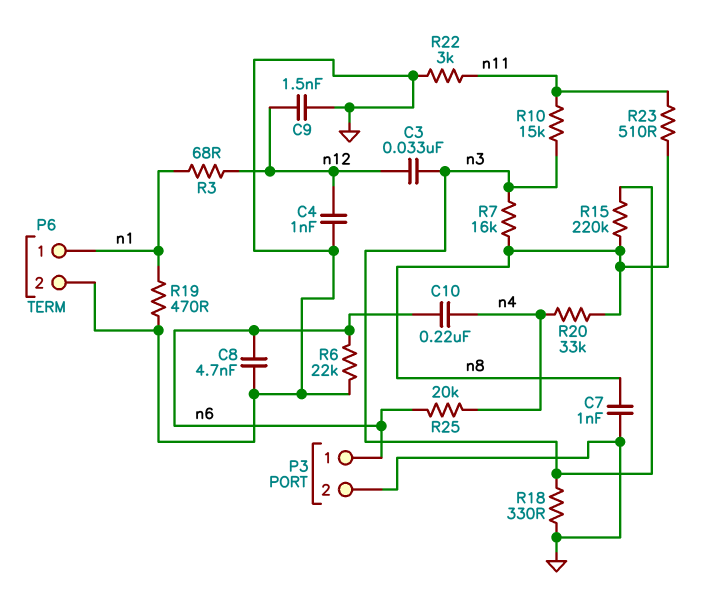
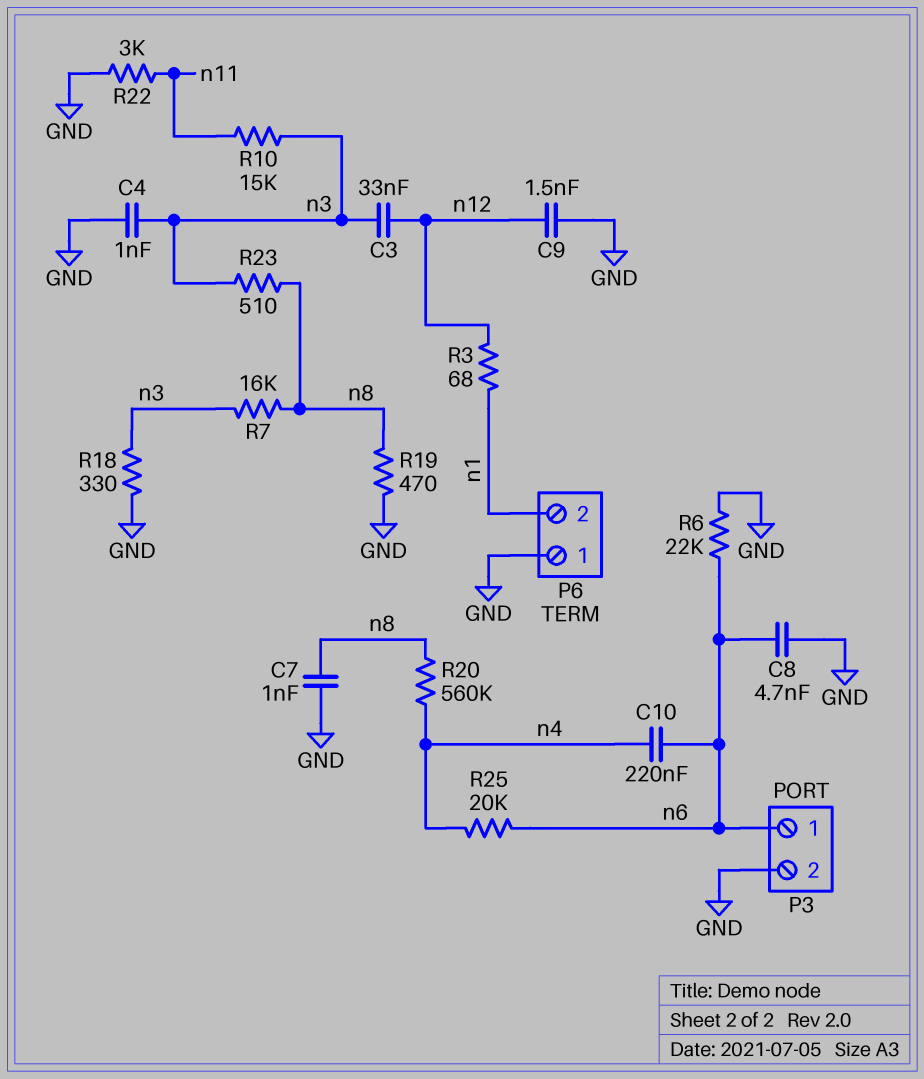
C4: 1nF (GND, n12) -> 1nF (GND, n3)
P6 pin 1: n1 -> GND
P6 pin 2: GND -> n1
R15: 220k (n3, n8) -> none
R19: 470 (GND, n1) -> 470 (GND, n8)
R20: 33k (n4, n8) -> 560k (n4, n8)
R23: 510 (n8, n11) -> 510 (n3, n8)

